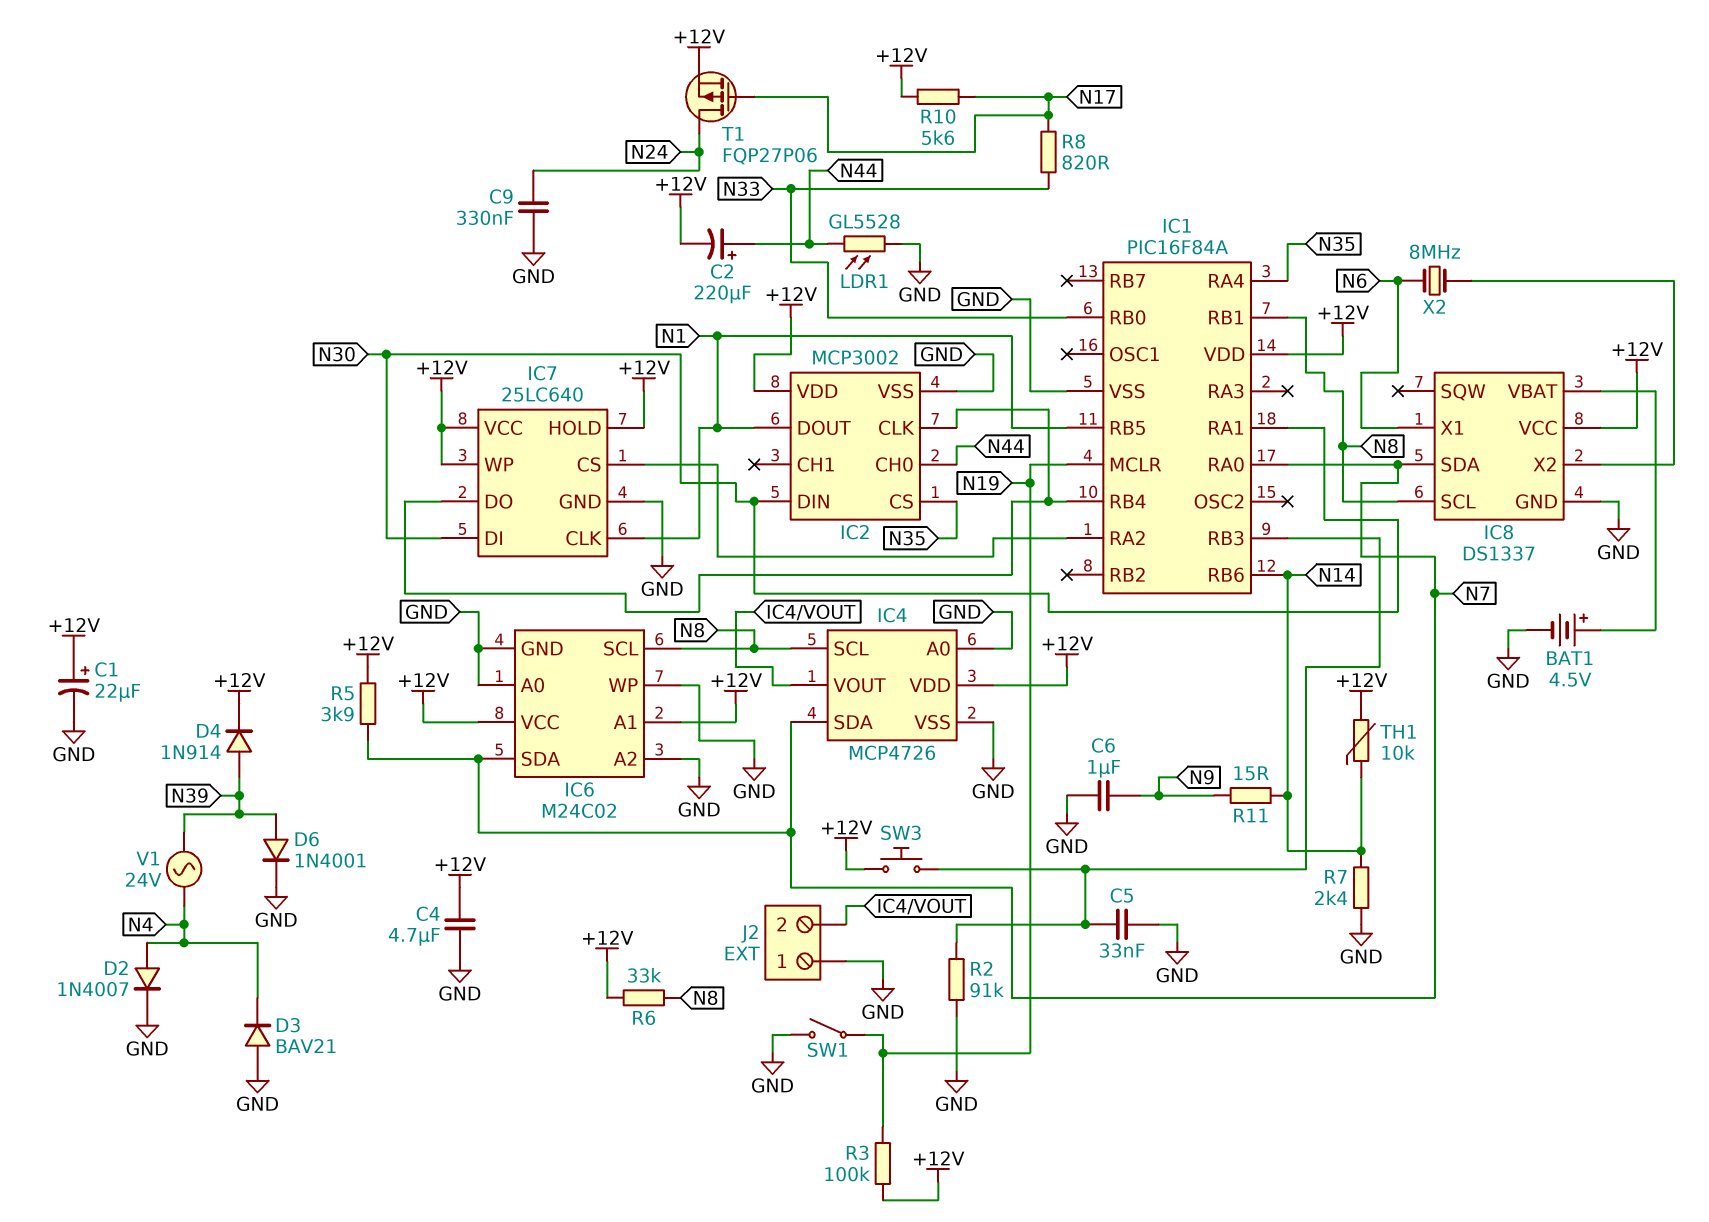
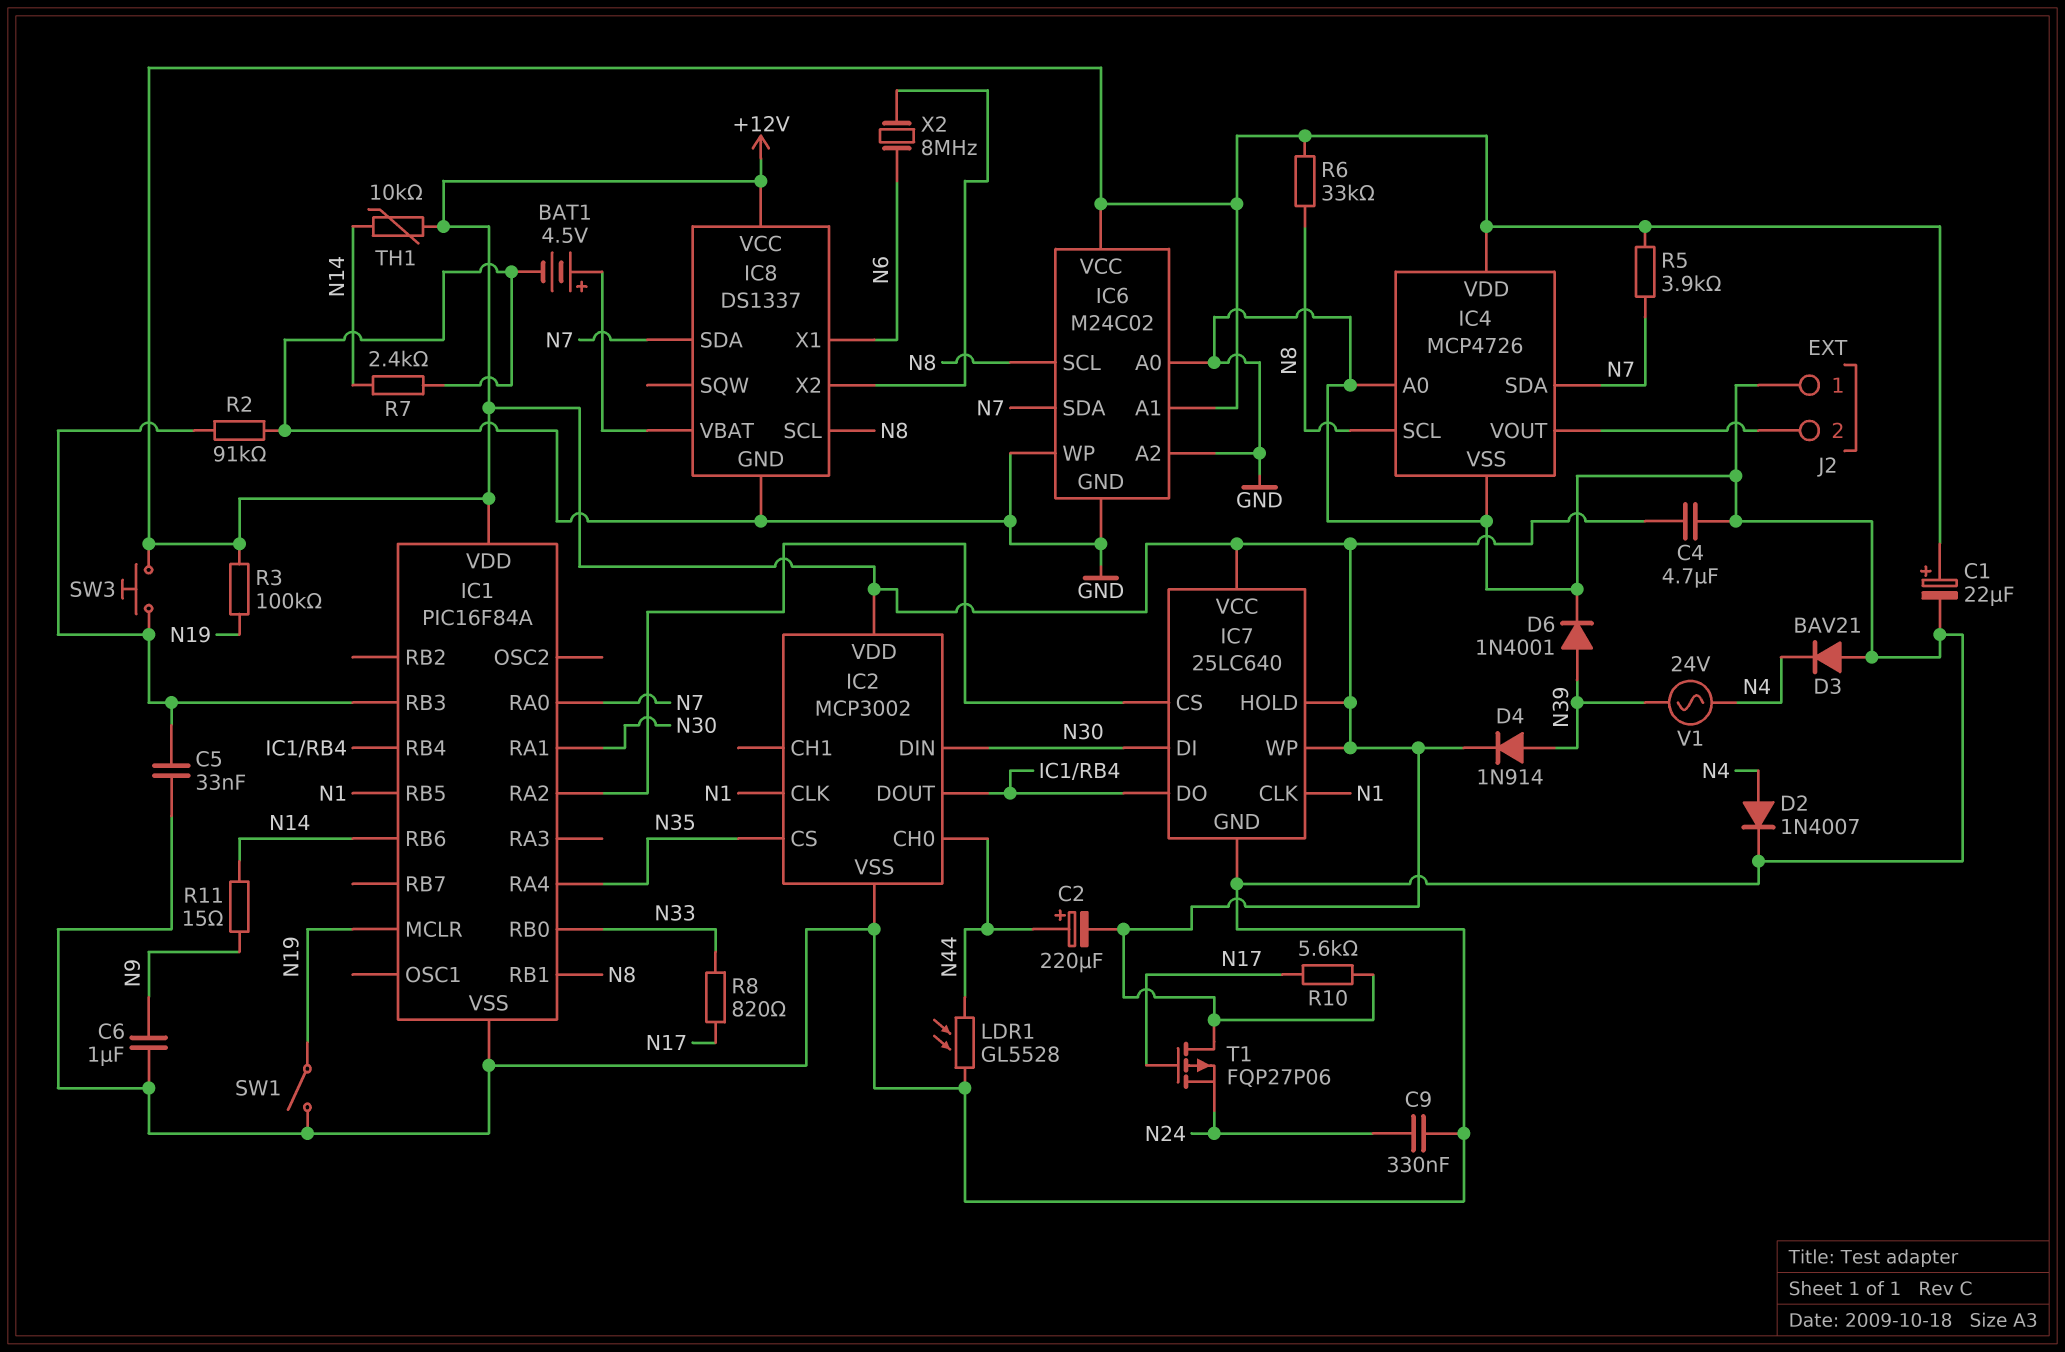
IC2 pin CLK: IC1/RB4 -> N1
IC2 pin DOUT: N1 -> IC1/RB4
T1: PMOS FQP27P06 (G N17, D N24, S +12V) -> PMOS FQP27P06 (G N17, D +12V, S N24)

